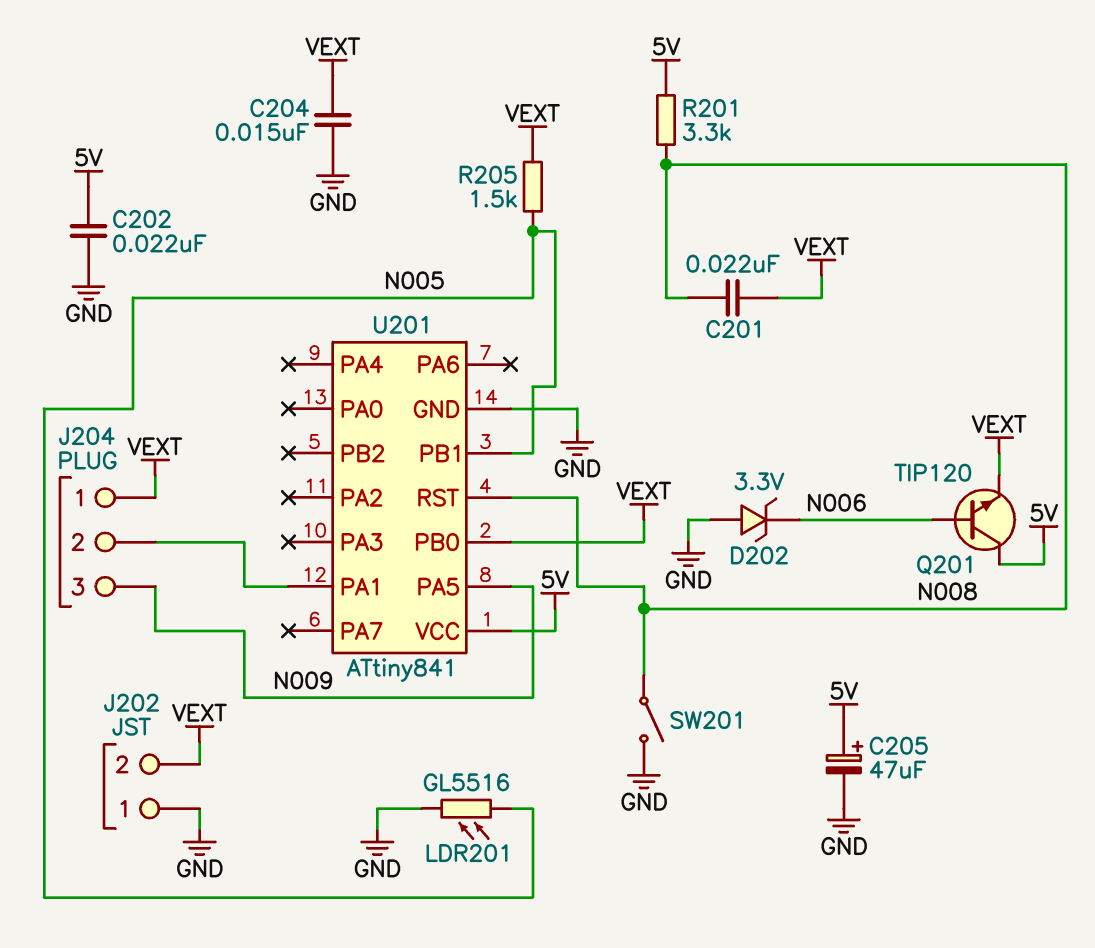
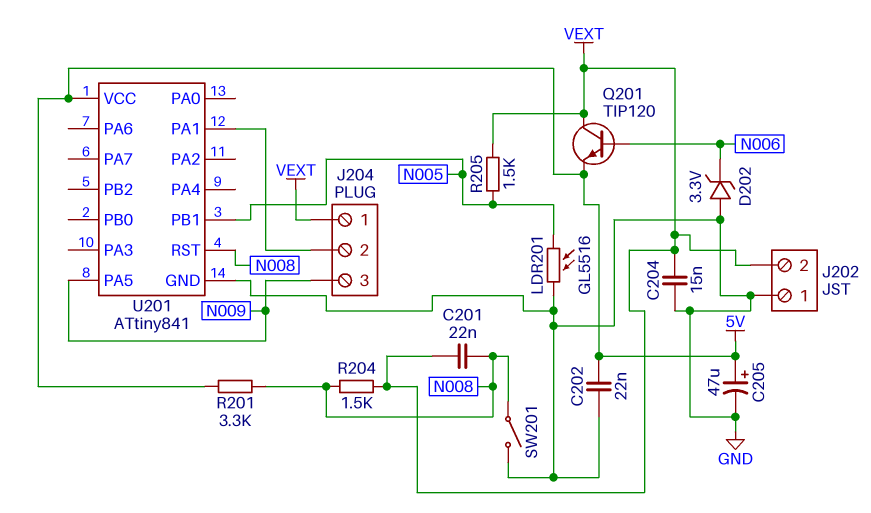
Q201: NPN TIP120 (B N006, C 5V, E VEXT) -> NPN TIP120 (B N006, C VEXT, E 5V)
R204: none -> 1.5k (N008, VEXT)
U201 pin PB0: VEXT -> none

